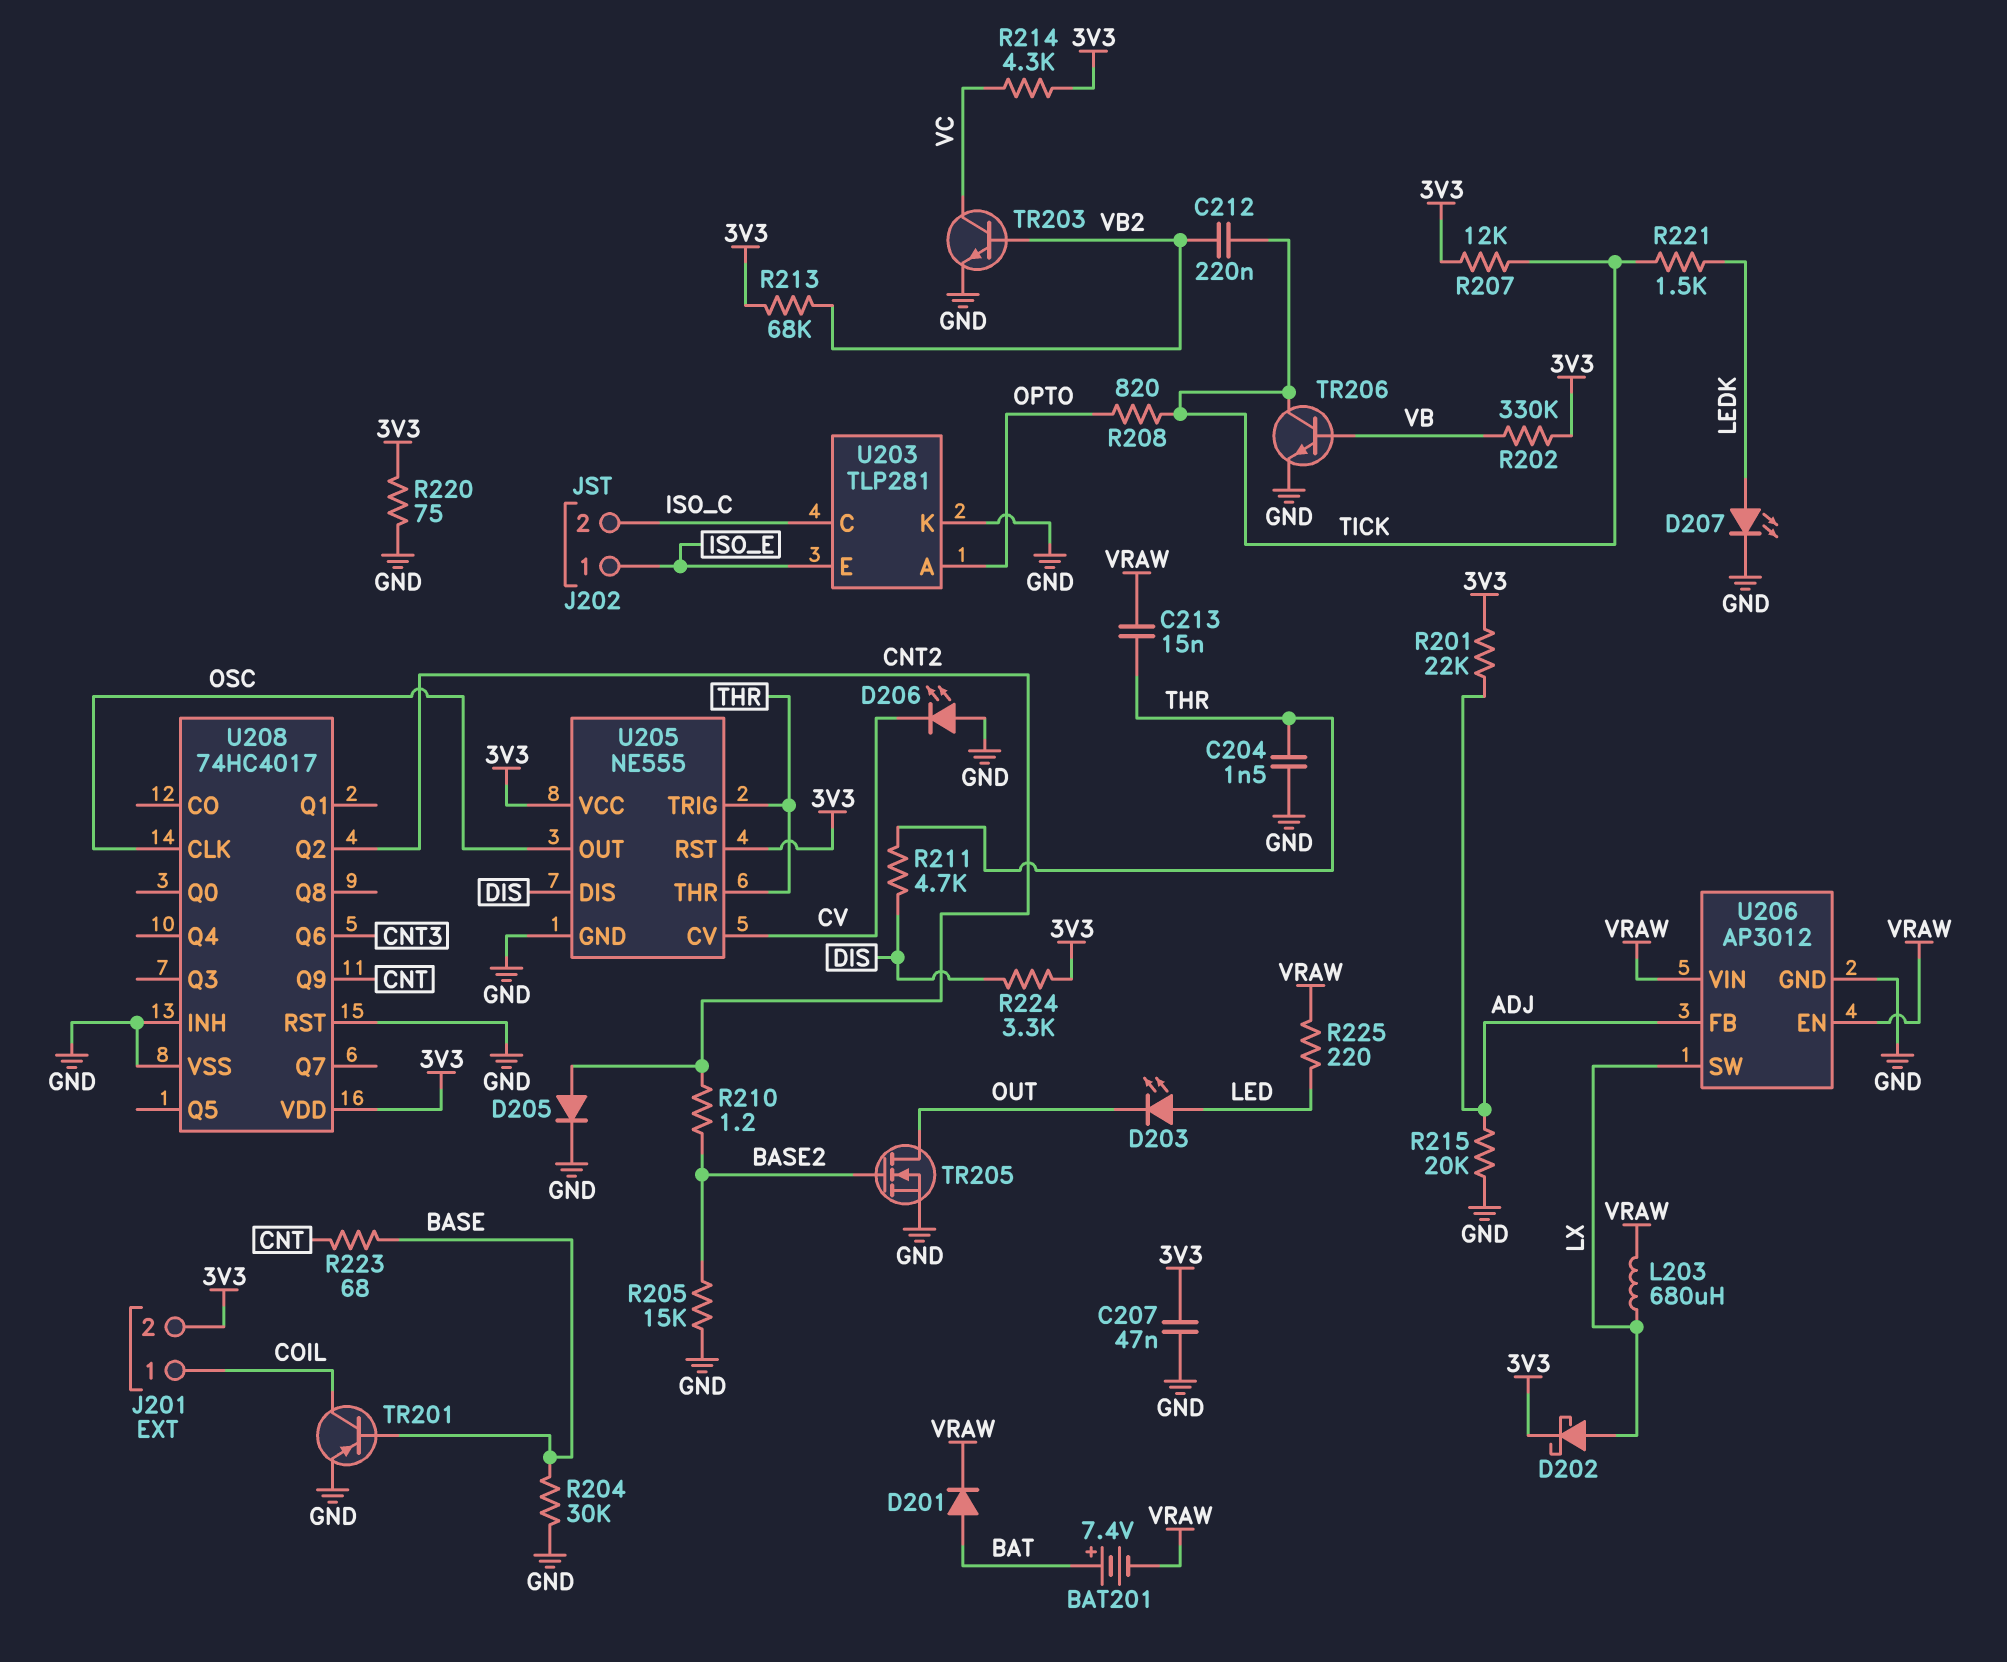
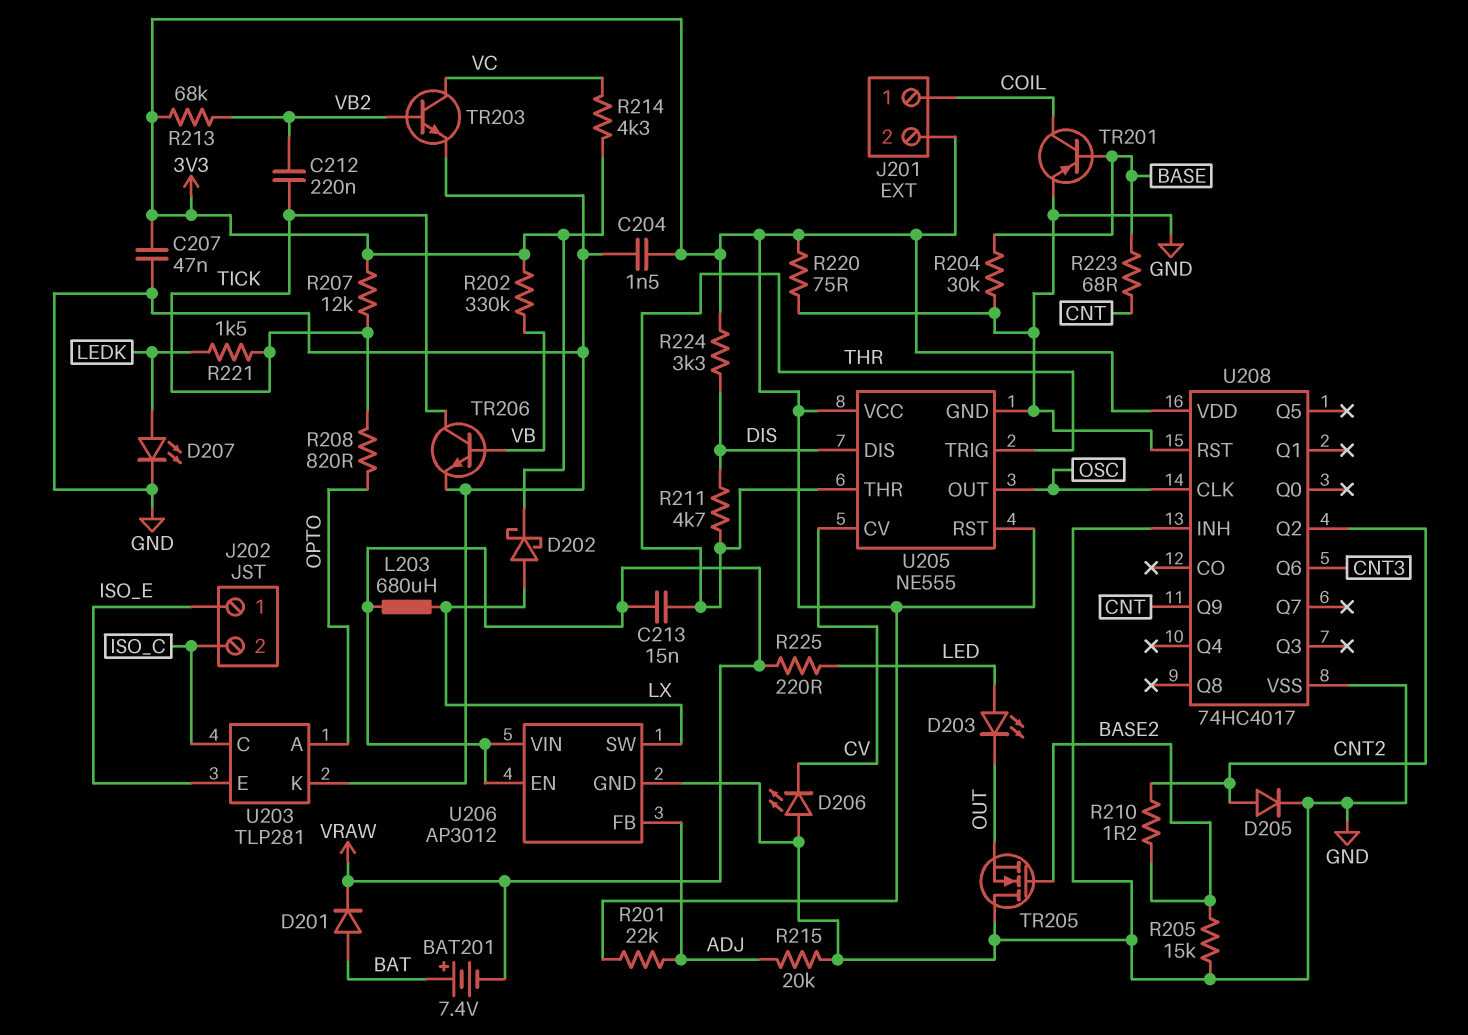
C204: 1.5nF (GND, THR) -> 1.5nF (3V3, GND)
TR205: NMOS (G BASE2, D OUT, S GND) -> NMOS (G BASE2, D GND, S OUT)

